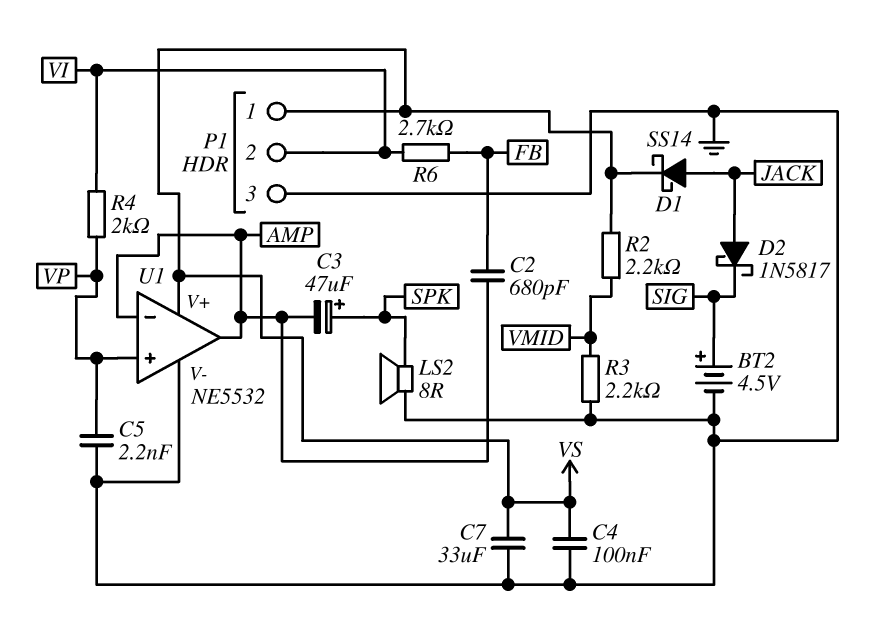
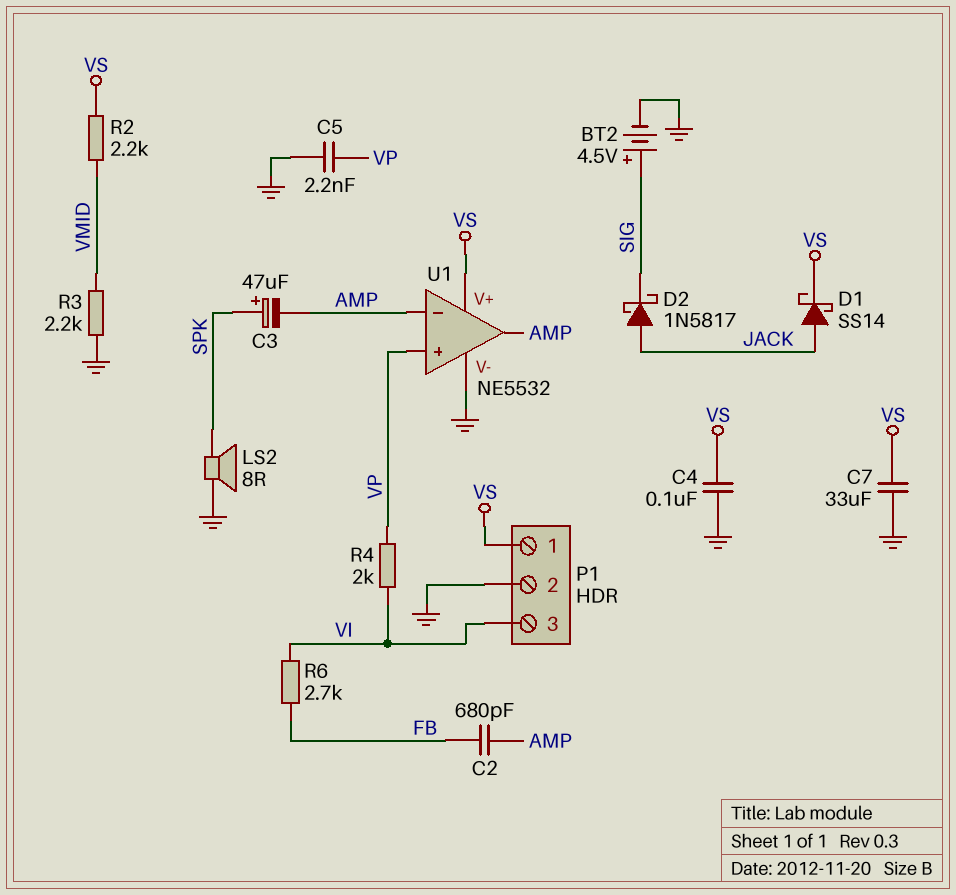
P1 pin 2: VI -> GND
P1 pin 3: GND -> VI

